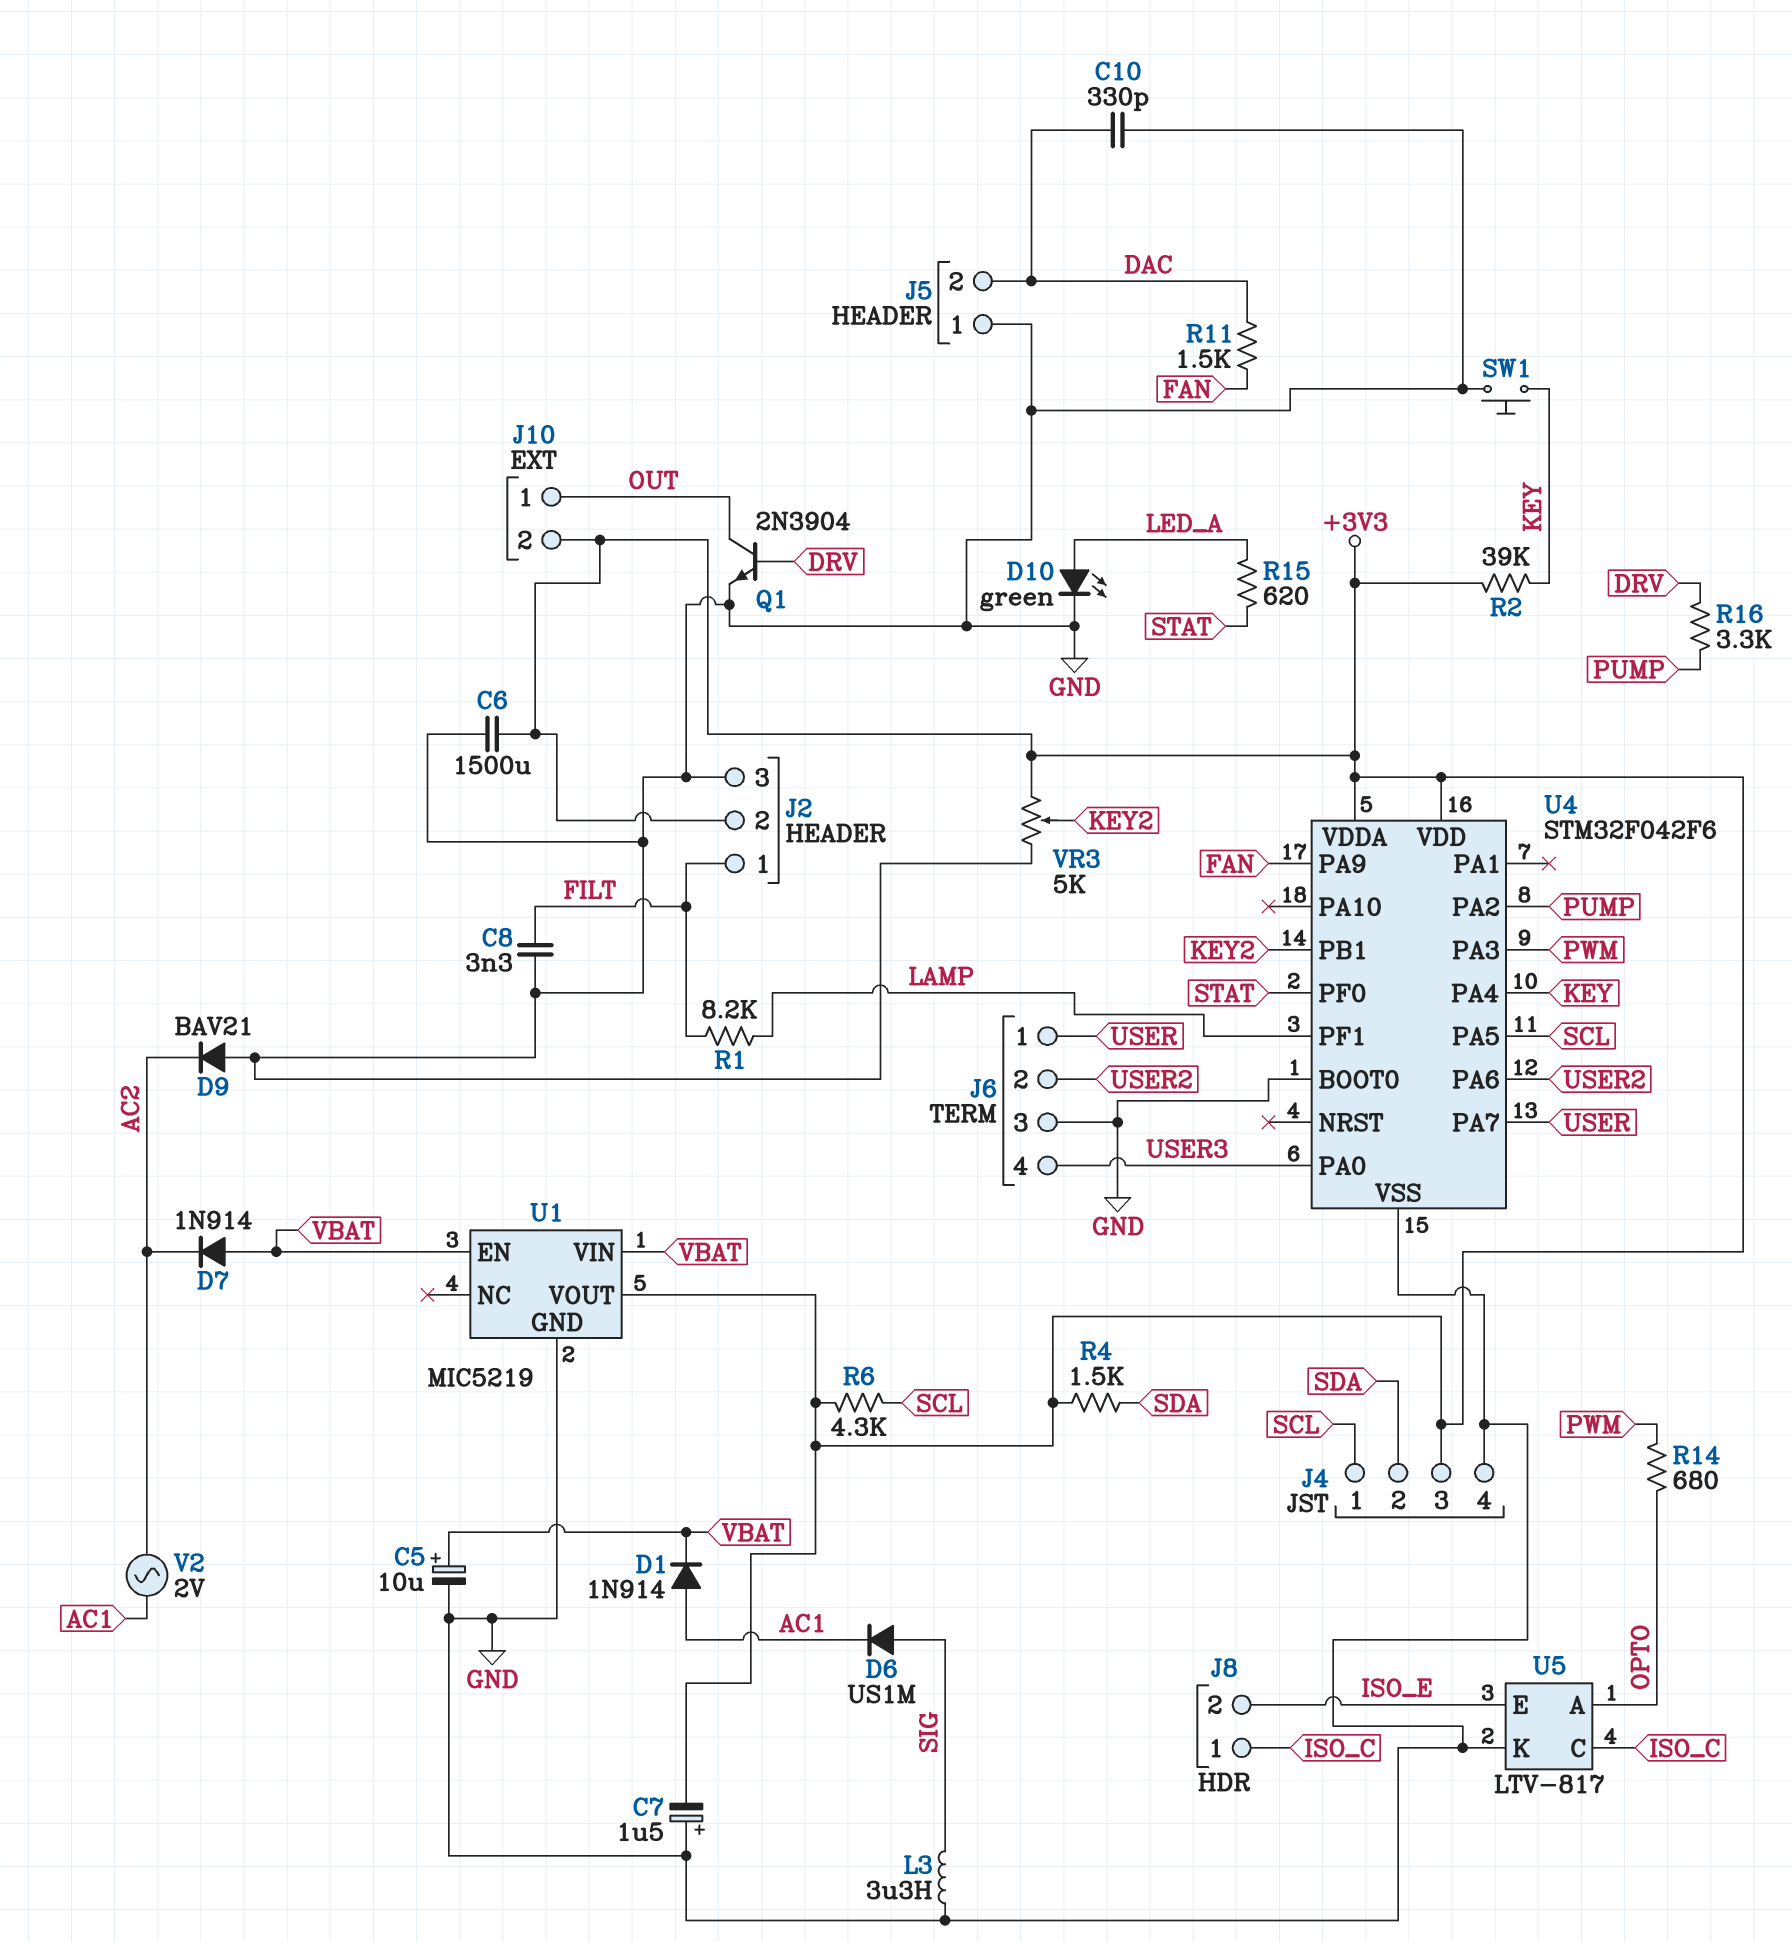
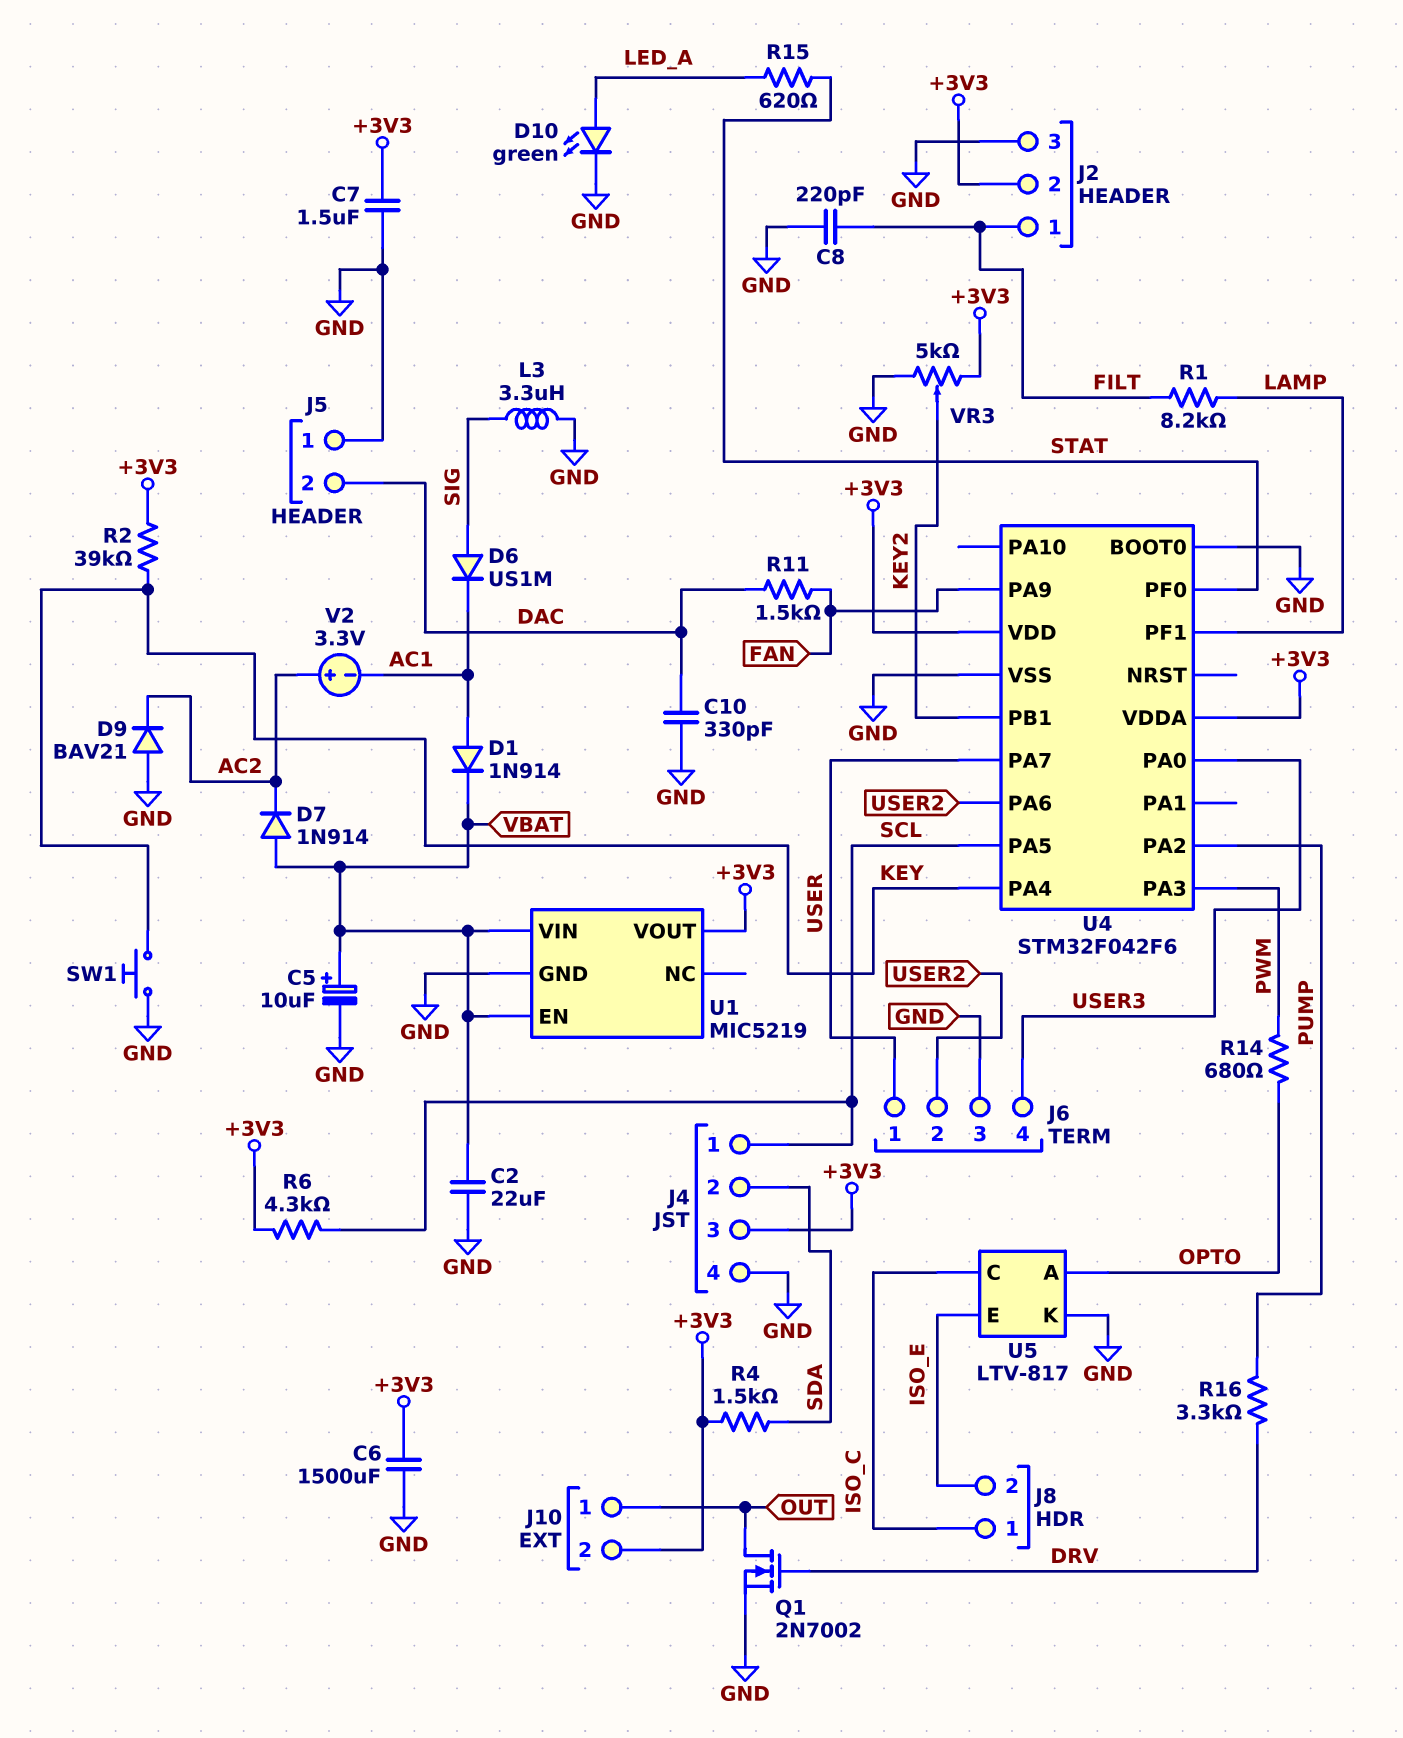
C2: none -> 22uF (GND, VBAT)
C7: 1.5uF (plus GND, minus +3V3) -> 1.5uF (+3V3, GND)
C8: 3.3nF (FILT, GND) -> 220pF (FILT, GND)
Q1: NPN 2N3904 (B DRV, C OUT, E GND) -> NMOS 2N7002 (G DRV, D OUT, S GND)
V2: AC 2V (AC1, AC2) -> 3.3V (plus AC2, minus AC1)

